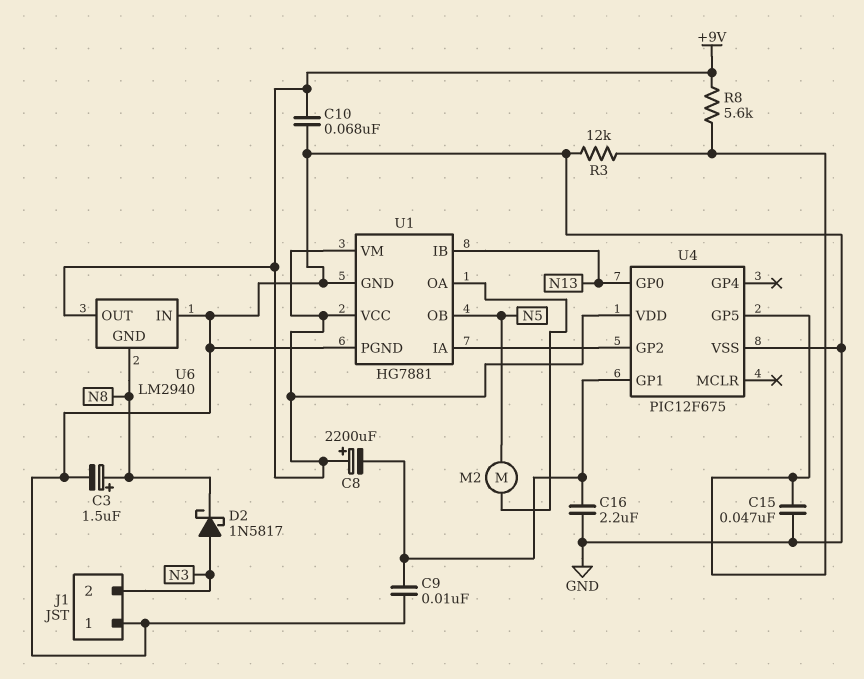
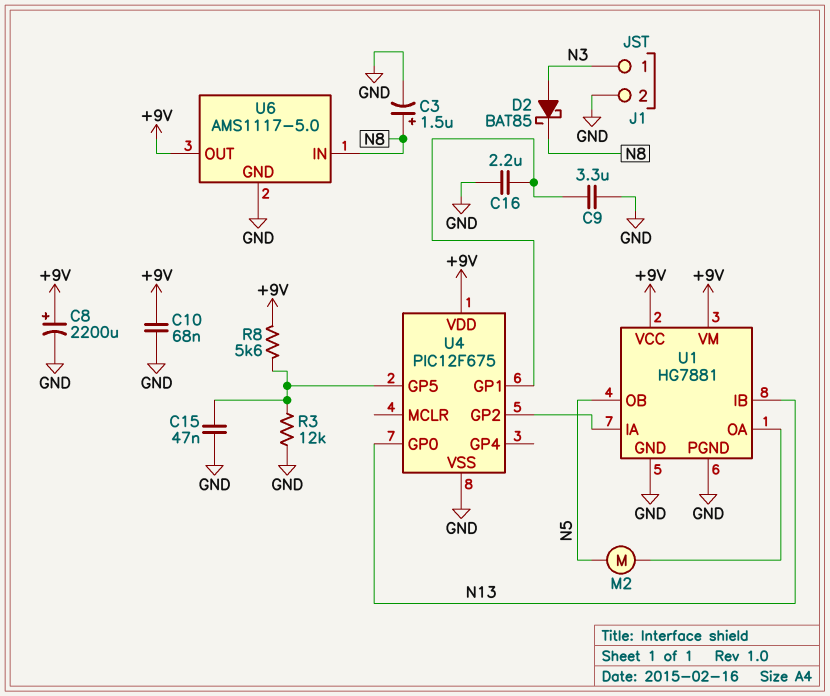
C8: 2200uF (plus +9V, minus U4/GP1) -> 2200uF (plus +9V, minus GND)
C9: 10nF (GND, U4/GP1) -> 3.3uF (GND, U4/GP1)
D2: schottky 1N5817 (A N3, K N8) -> schottky BAT85 (A N3, K N8)
J1 pin 1: GND -> N3
J1 pin 2: N3 -> GND
U6: LM2940 -> AMS1117-5.0
U6 pin GND: N8 -> GND
U6 pin IN: GND -> N8

